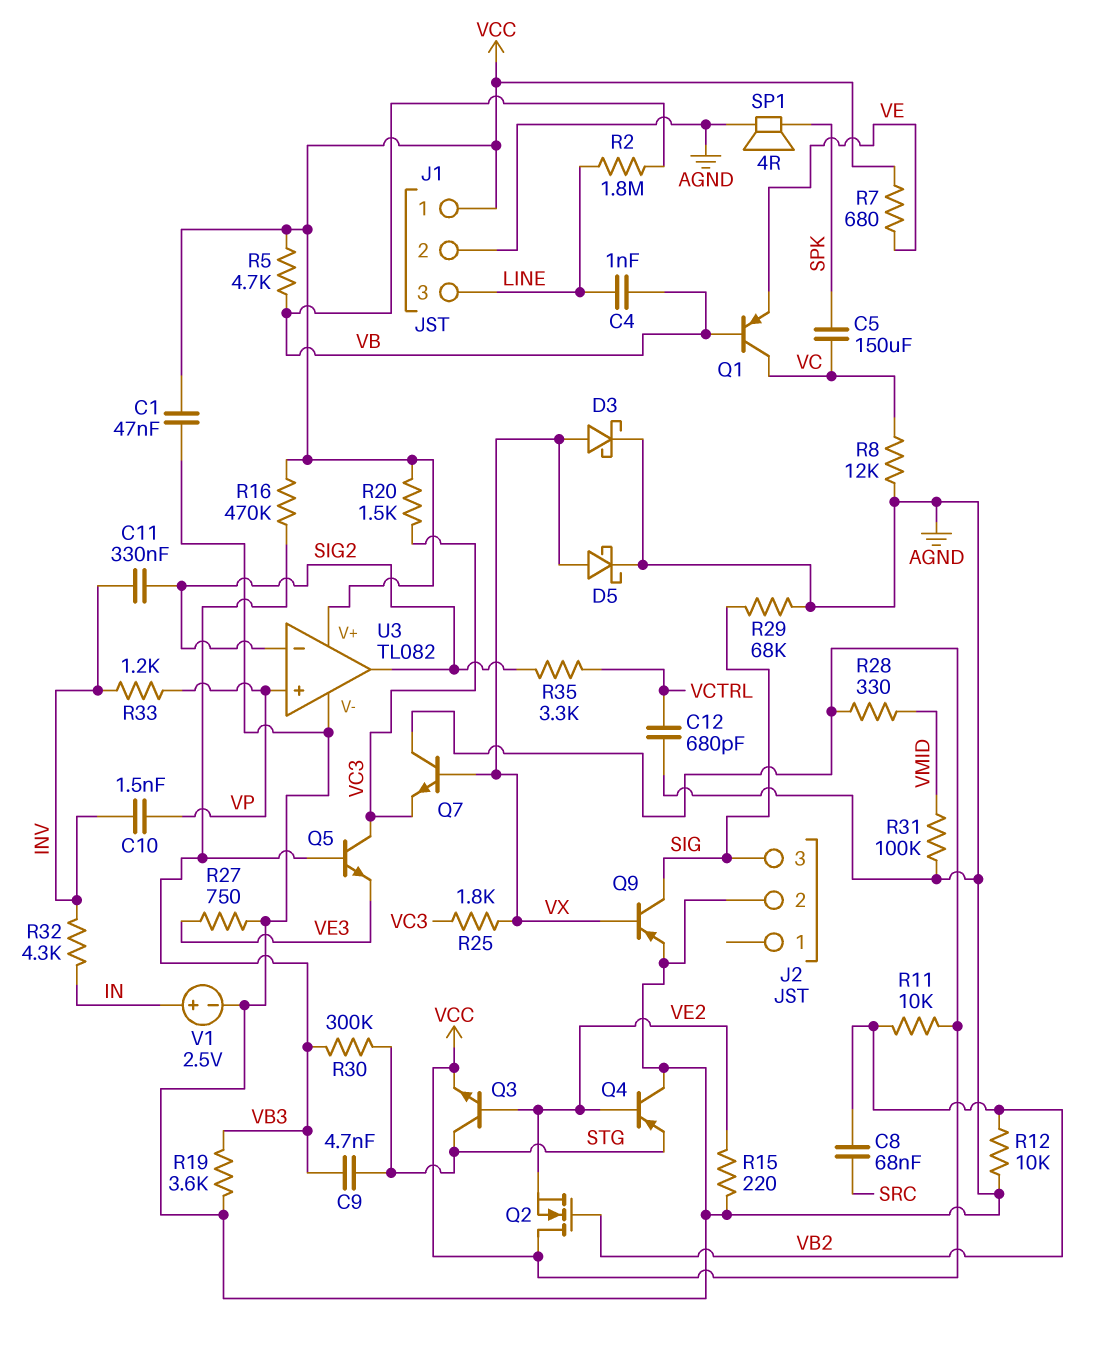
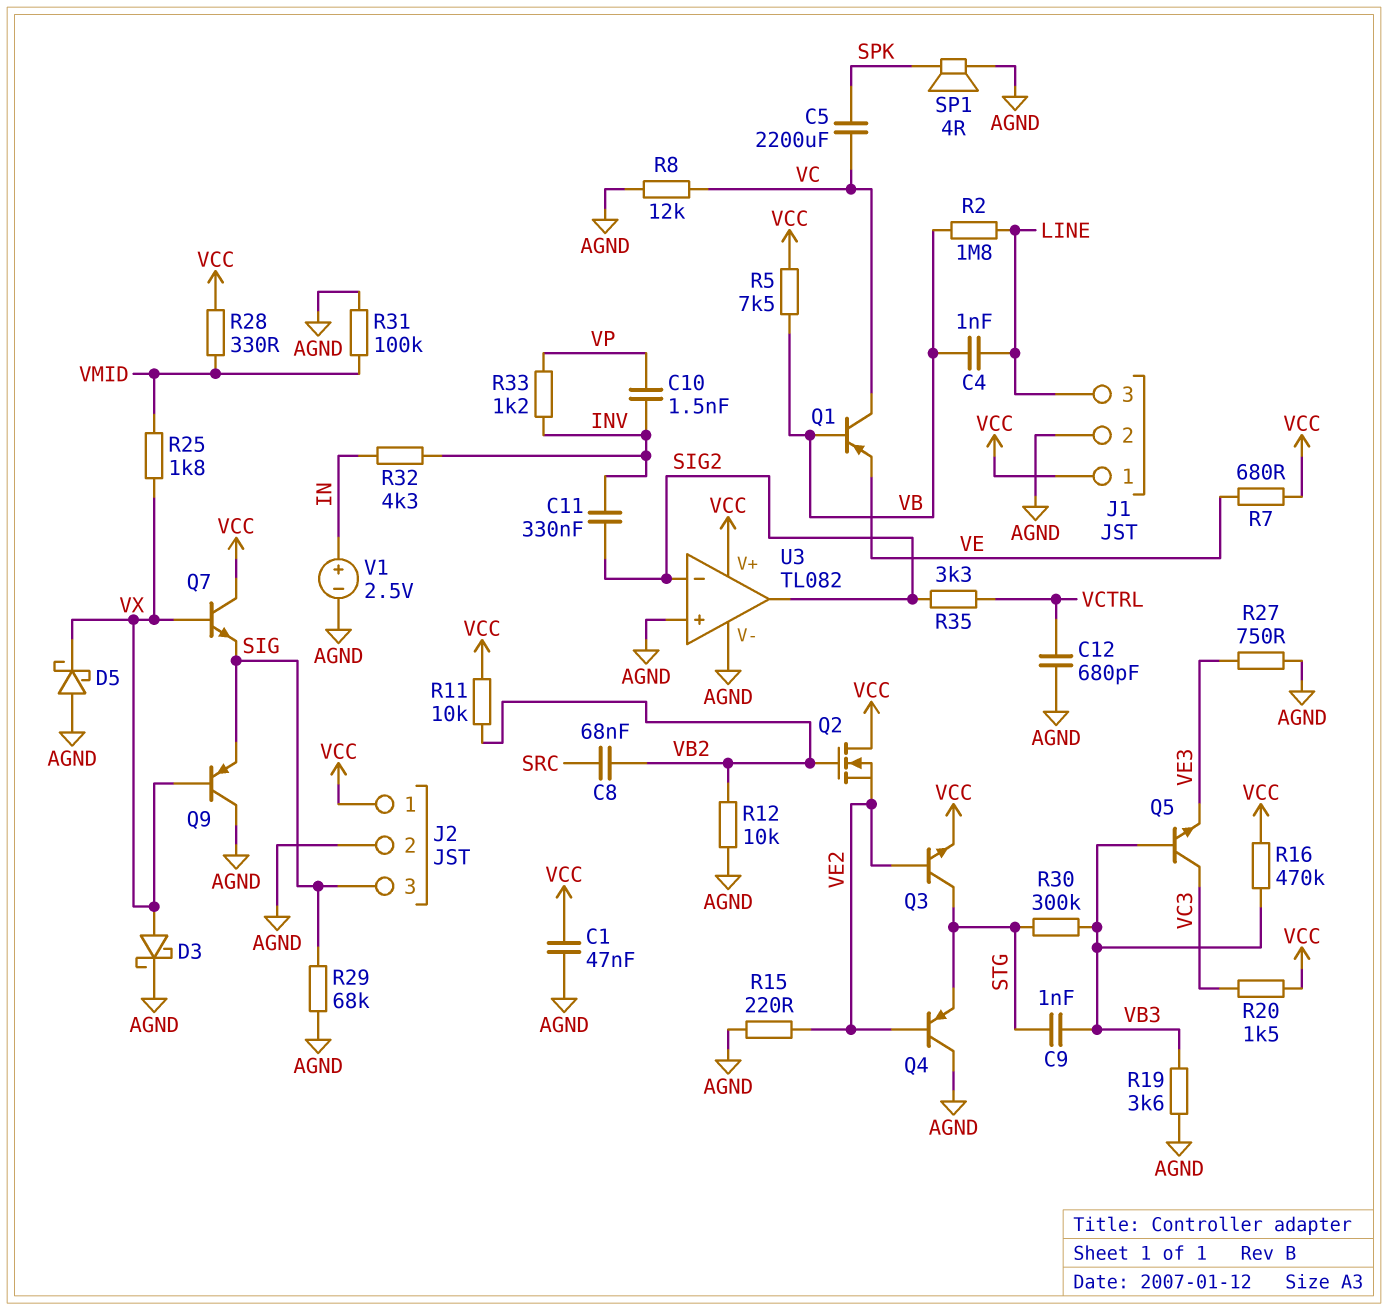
C5: 150uF (SPK, VC) -> 2200uF (SPK, VC)
C9: 4.7nF (STG, VB3) -> 1nF (STG, VB3)
D5: schottky (A VX, K AGND) -> schottky (A AGND, K VX)
J2 pin 1: none -> VCC
Q7: NPN (B VX, C VCC, E VC3) -> NPN (B VX, C VCC, E SIG)
Q9: PNP (B VX, C SIG, E AGND) -> PNP (B VX, C AGND, E SIG)
R5: 4.7k (VB, VCC) -> 7.5k (VB, VCC)
R25: 1.8k (VC3, VX) -> 1.8k (VMID, VX)
U3 pin in+: VP -> AGND

